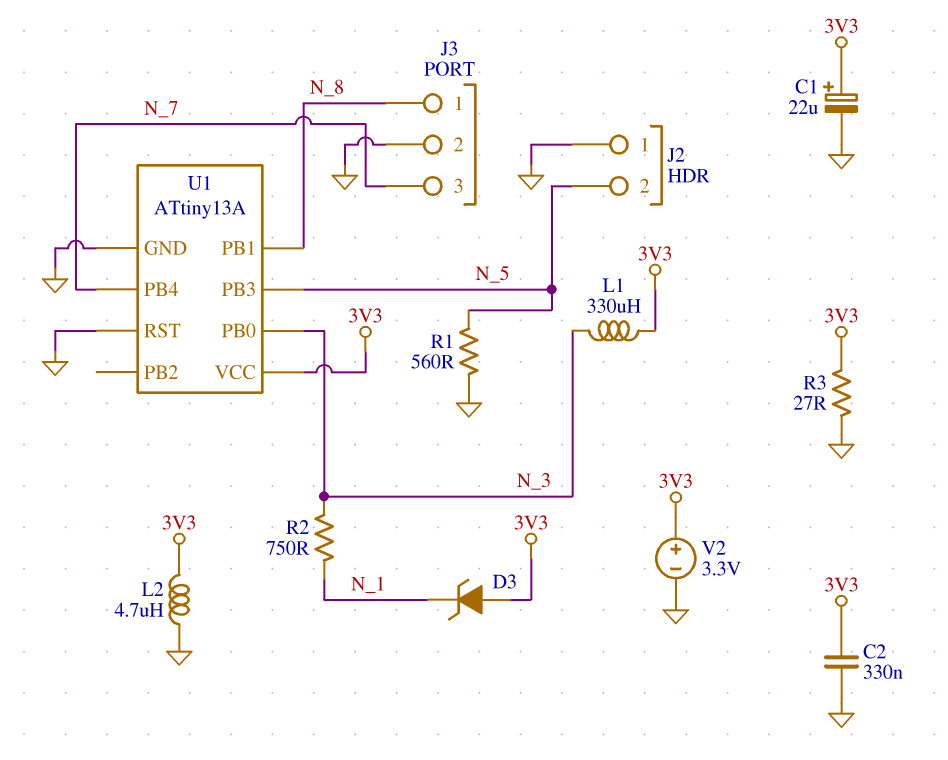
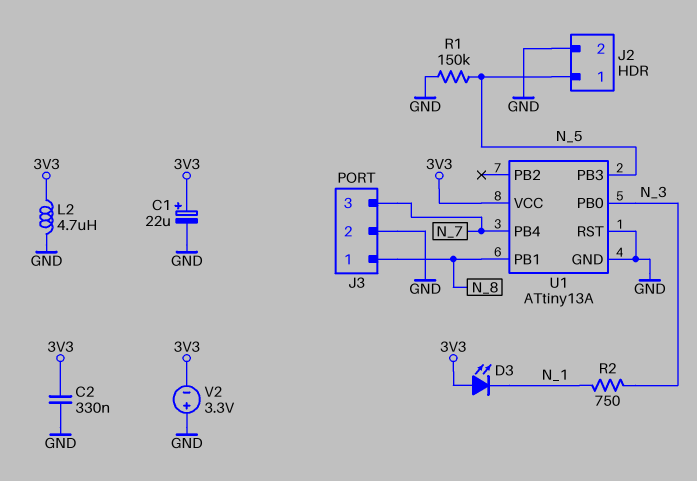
D3: zener (A 3V3, K N_1) -> LED (A 3V3, K N_1)
J2 pin 1: GND -> N_5
J2 pin 2: N_5 -> GND
L1: 330uH (3V3, N_3) -> none
R1: 560 (GND, N_5) -> 150k (GND, N_5)
R3: 27 (3V3, GND) -> none
V2: 3.3V (plus 3V3, minus GND) -> 3.3V (plus GND, minus 3V3)

